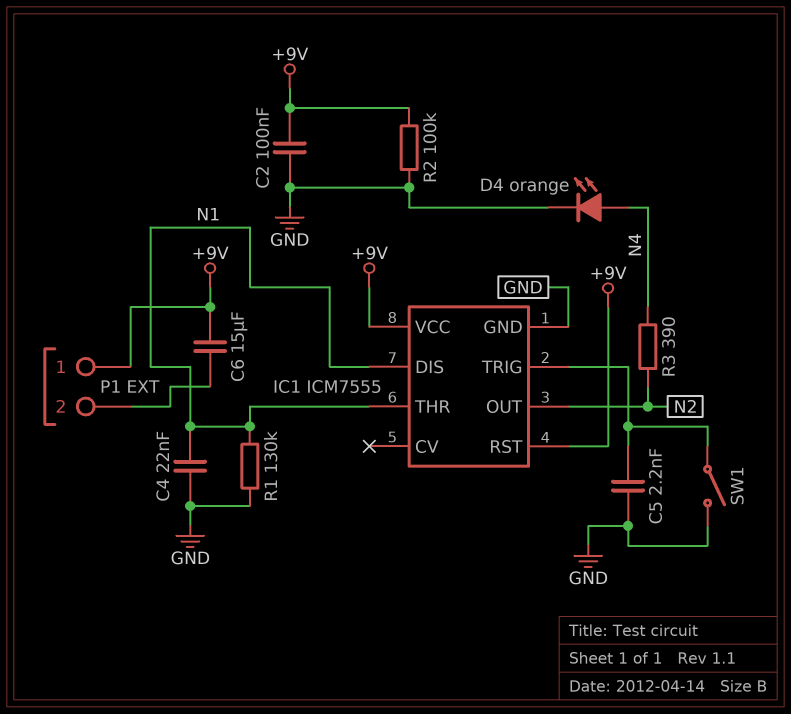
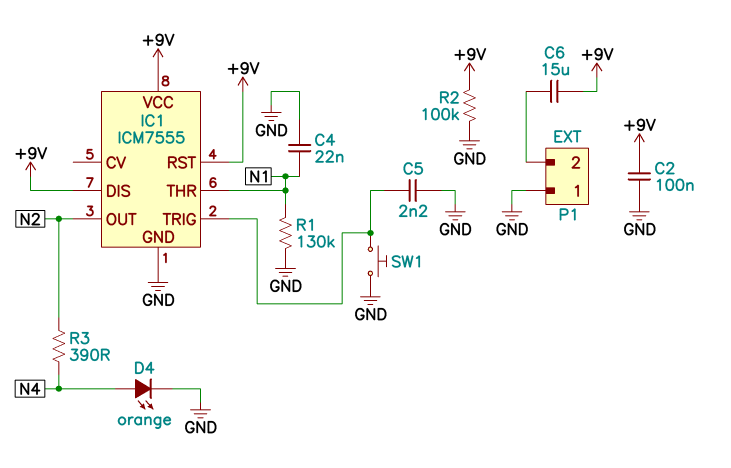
IC1 pin DIS: N1 -> +9V
P1 pin 1: +9V -> GND
SW1: switch (GND, IC1/TRIG) -> button (GND, IC1/TRIG)

